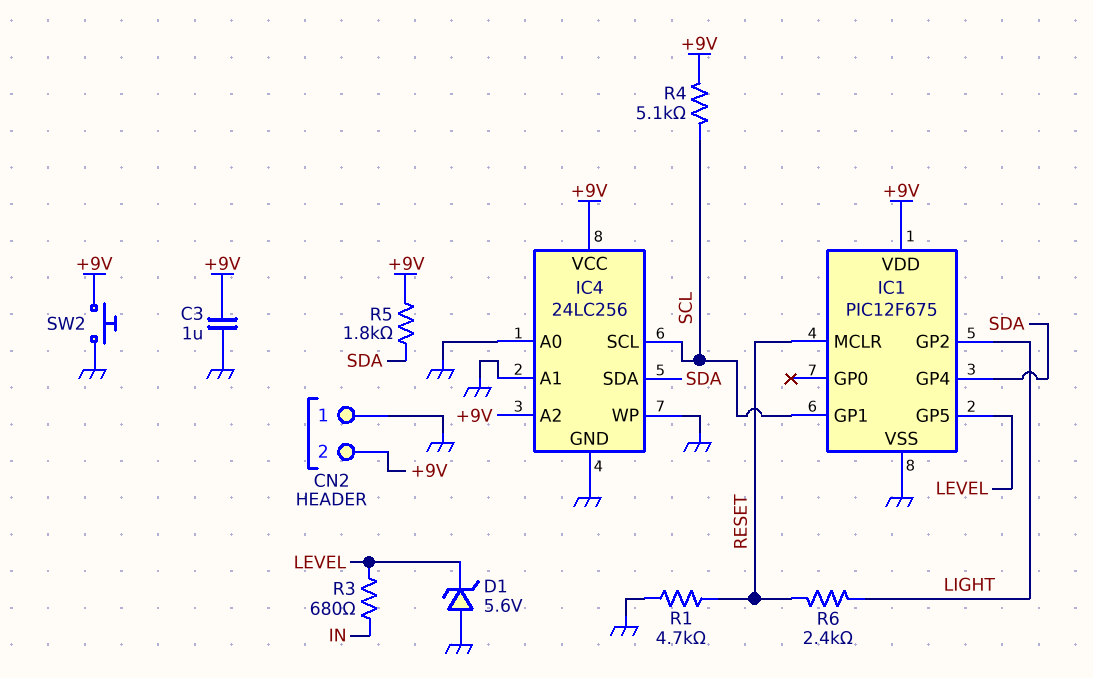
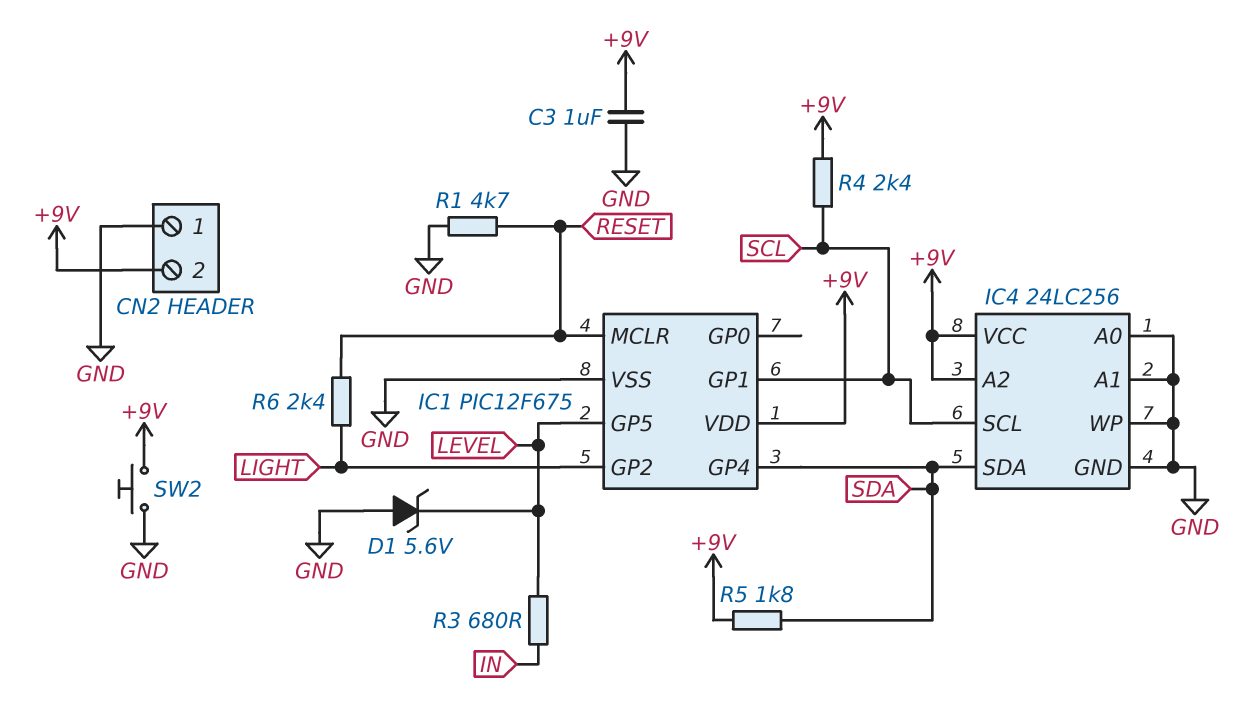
R4: 5.1k (+9V, SCL) -> 2.4k (+9V, SCL)

